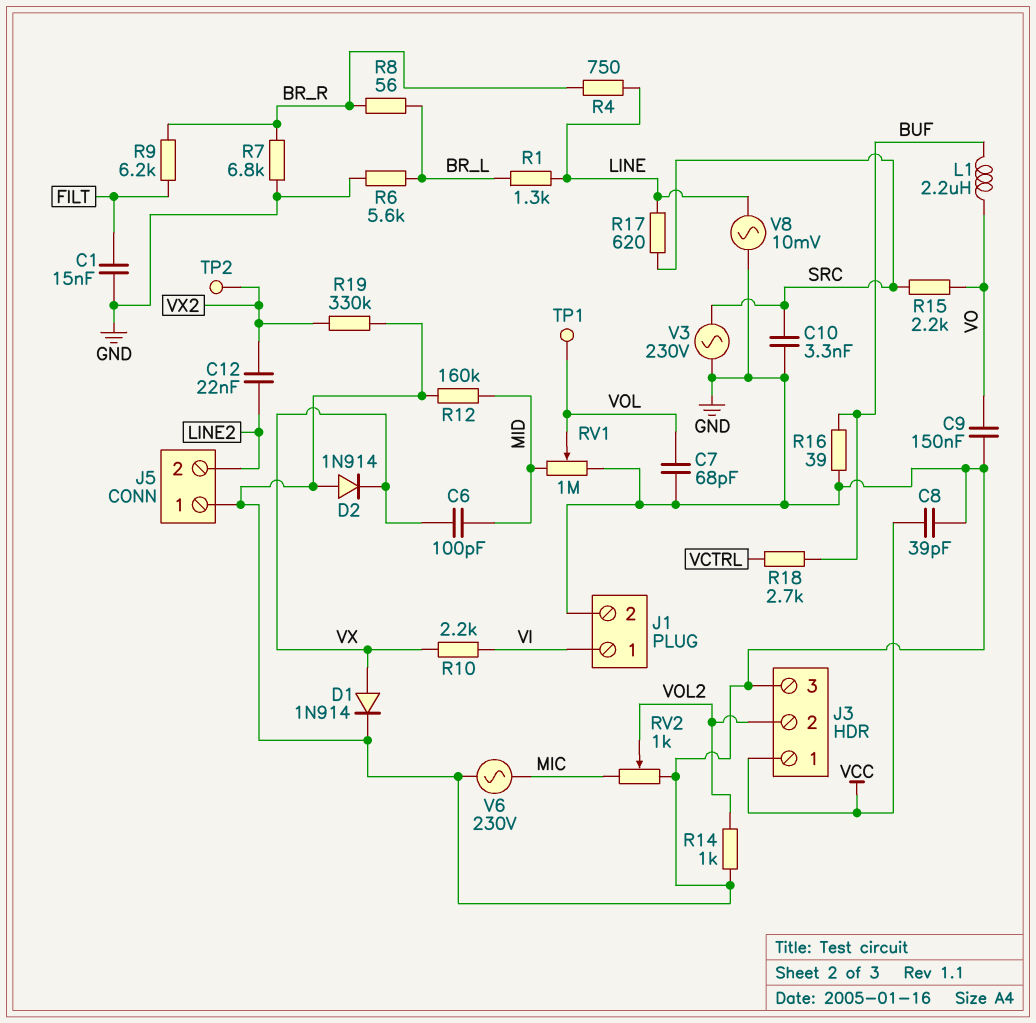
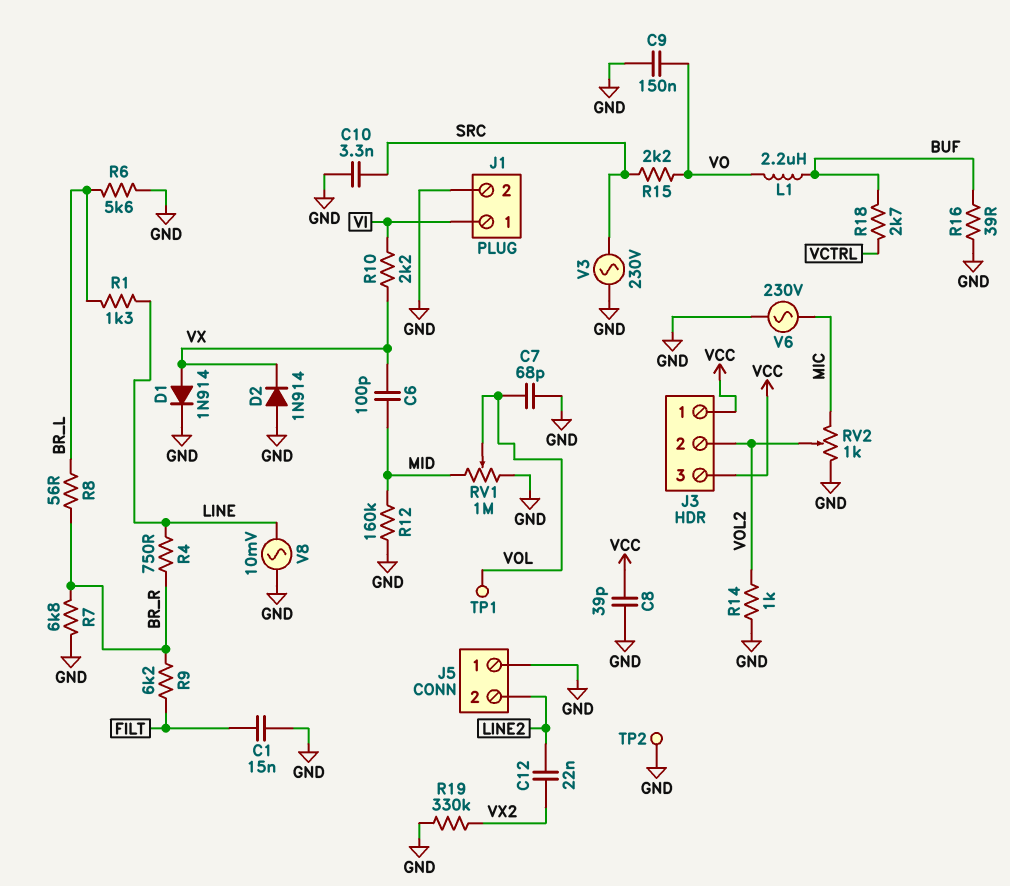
J3 pin 3: GND -> VCC
R17: 620 (LINE, SRC) -> none
TP2: test point (VX2) -> test point (GND)

